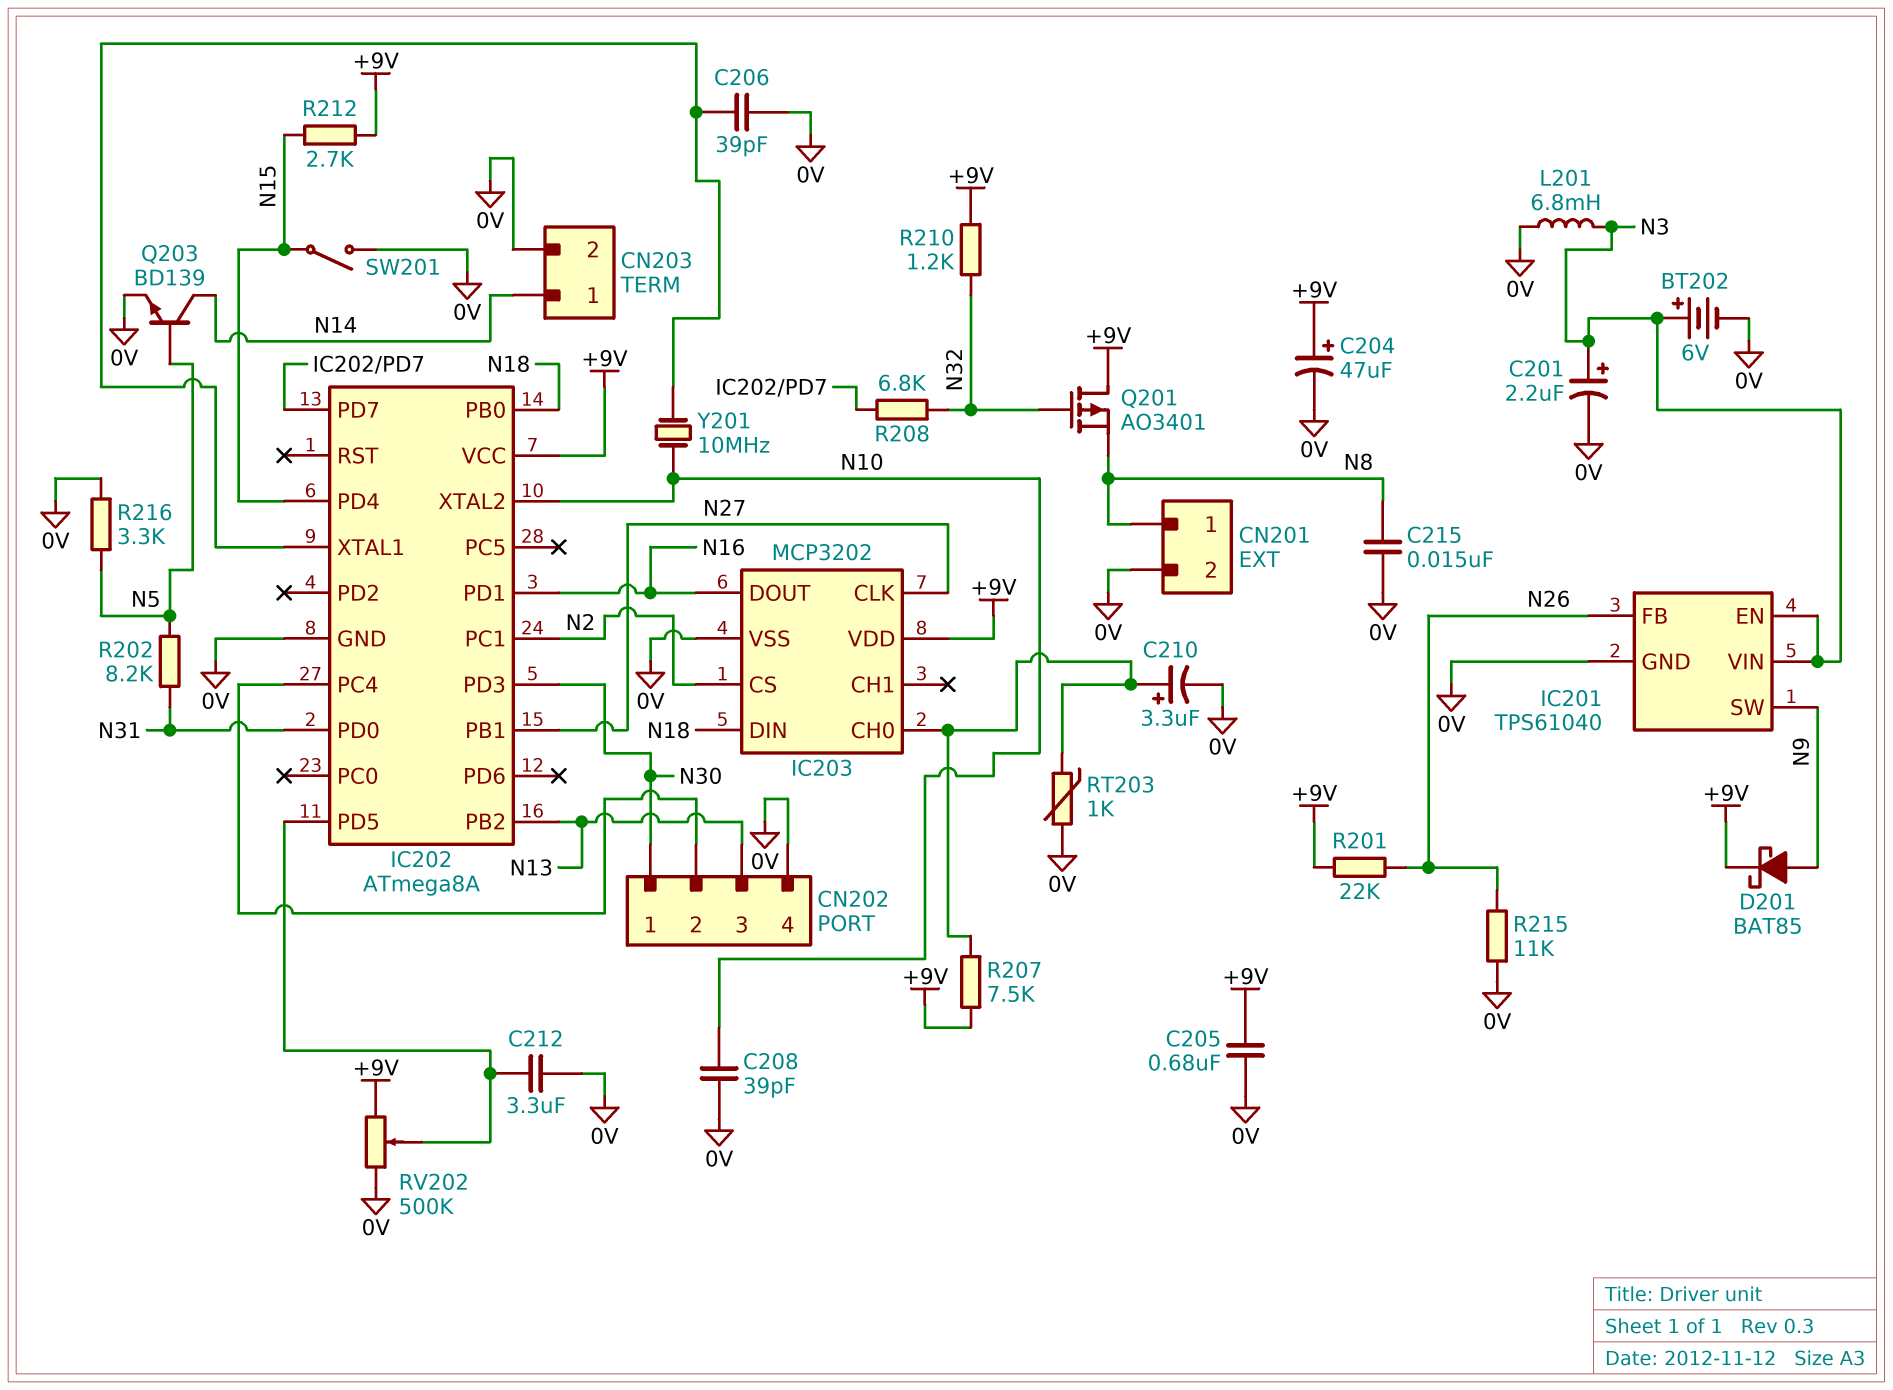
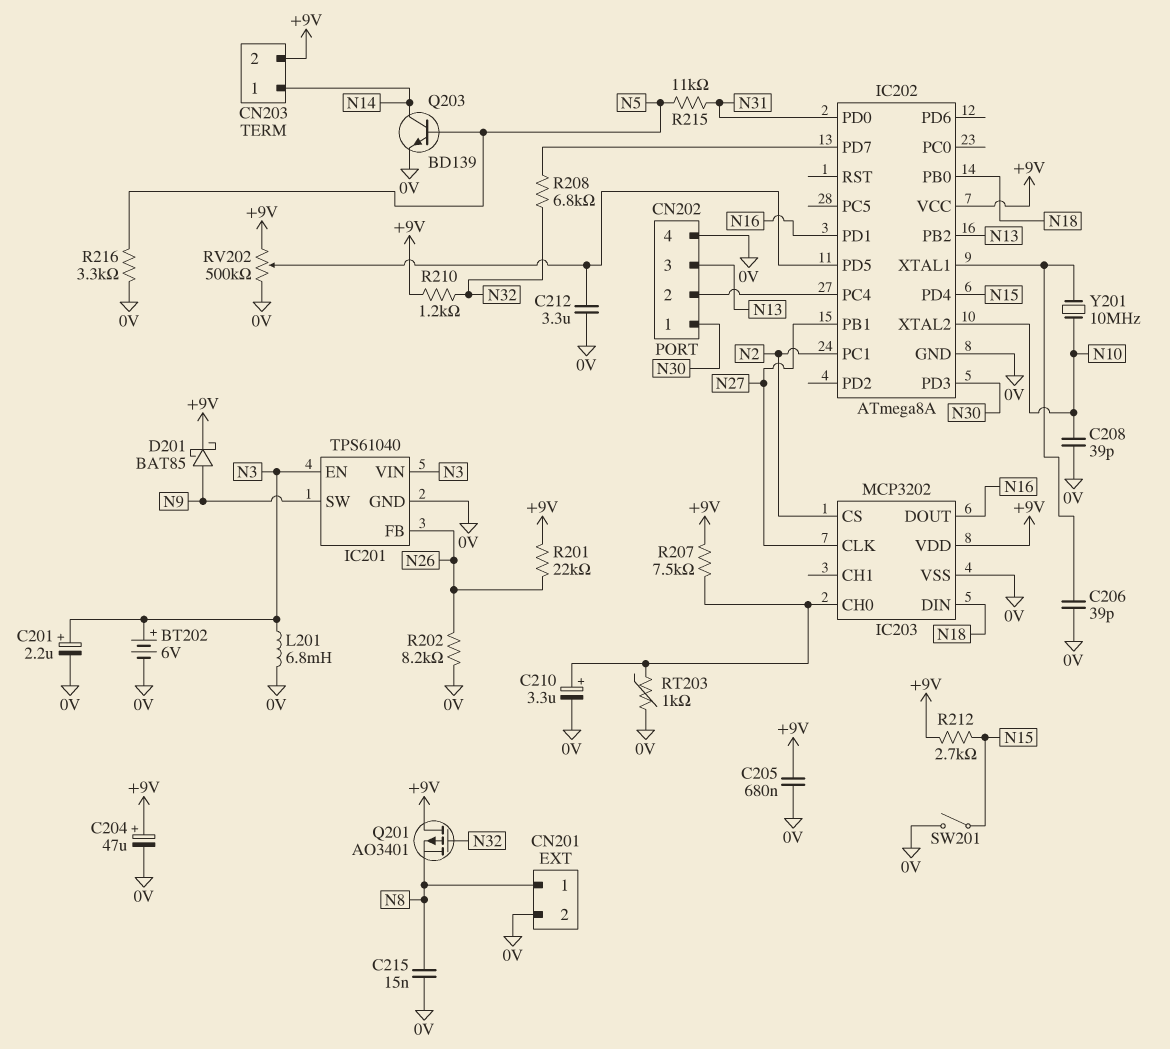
CN203 pin 2: 0V -> +9V
R202: 8.2k (N5, N31) -> 8.2k (0V, N26)
R215: 11k (0V, N26) -> 11k (N5, N31)

